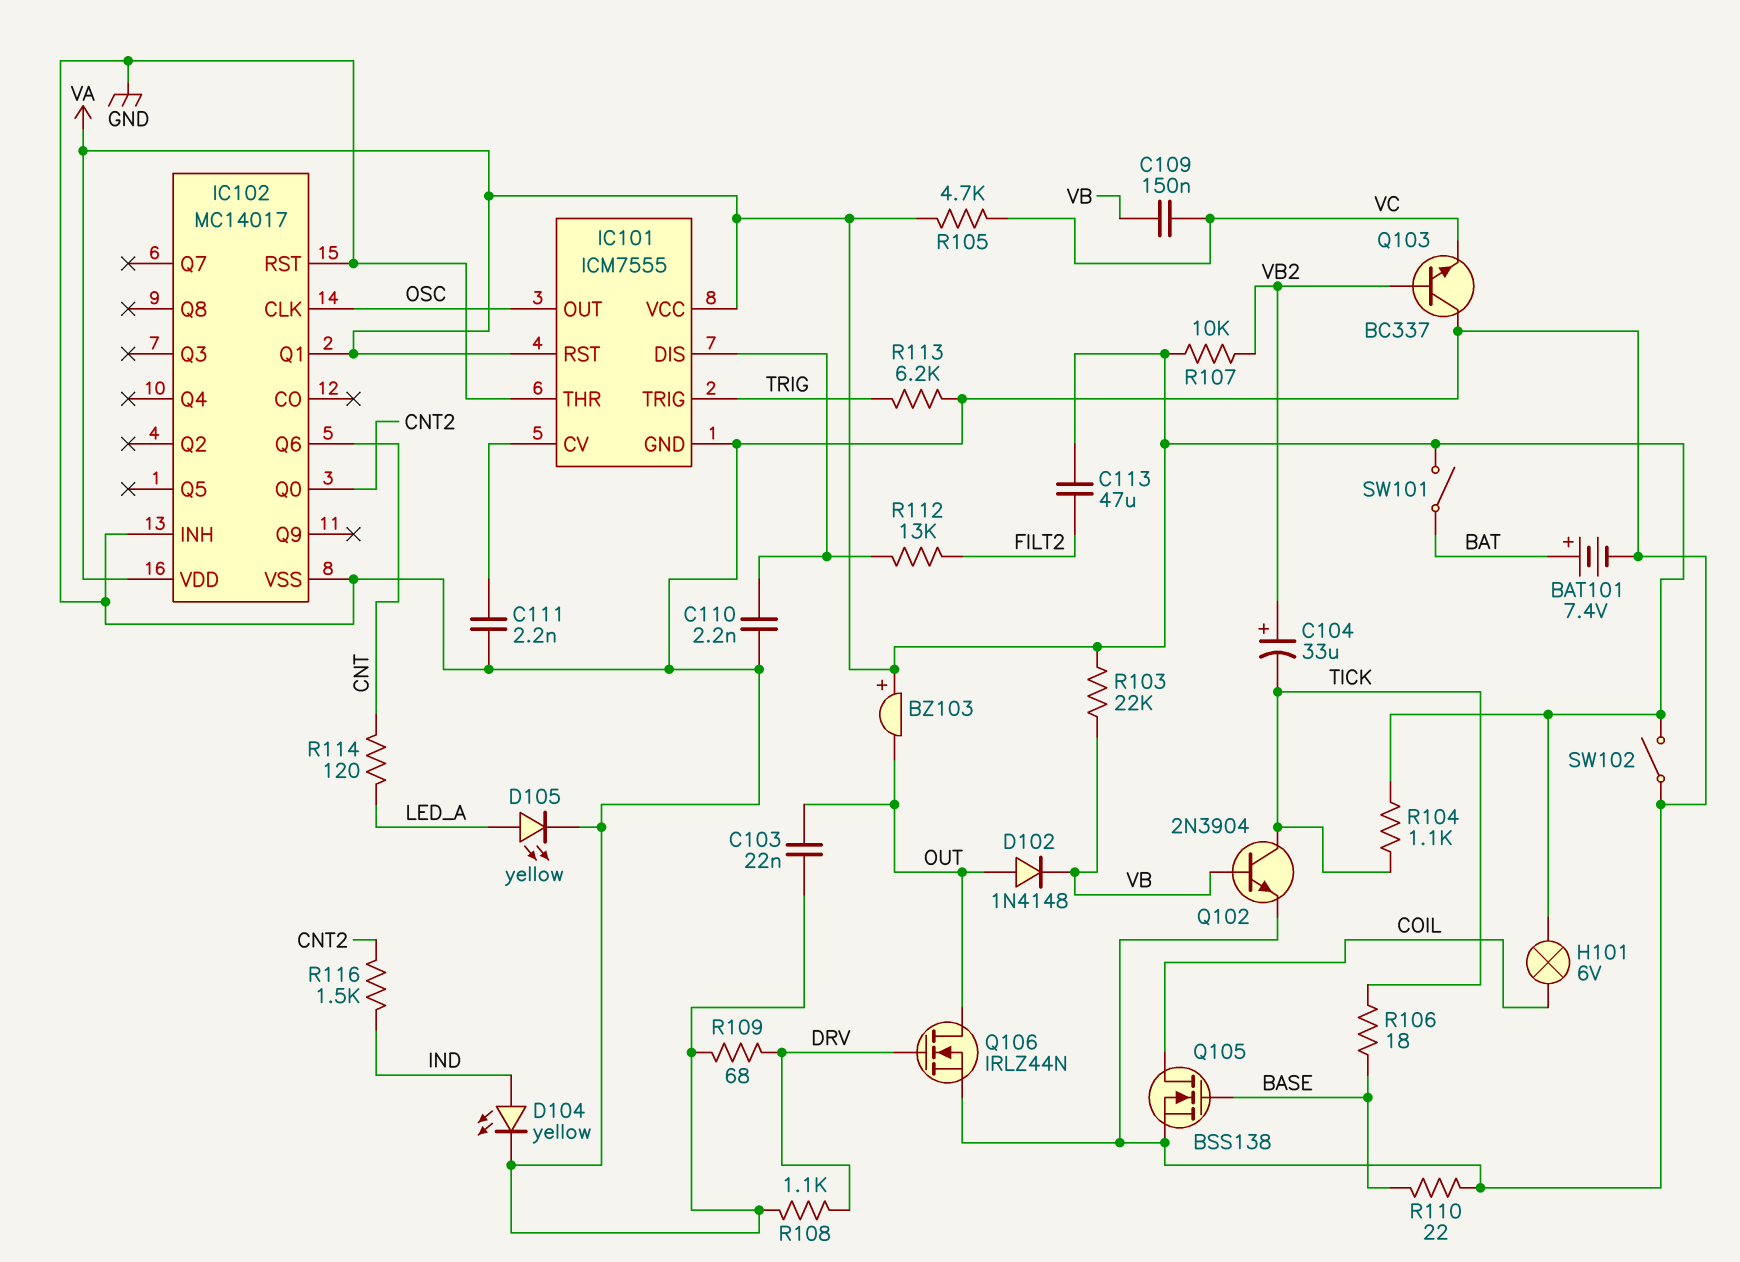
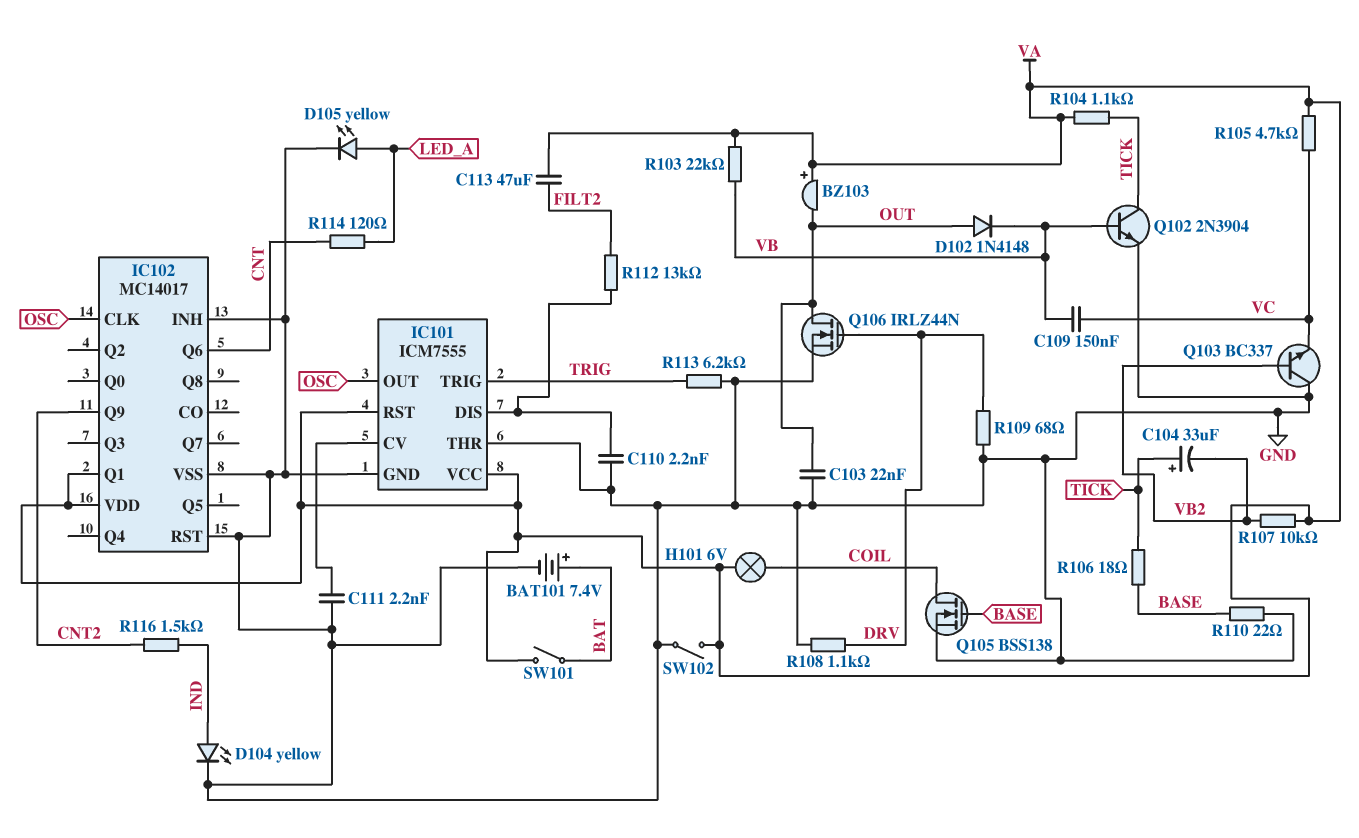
C104: 33uF (plus VB2, minus TICK) -> 33uF (plus TICK, minus VB2)
IC102 pin Q0: CNT2 -> none
IC102 pin Q9: none -> CNT2

